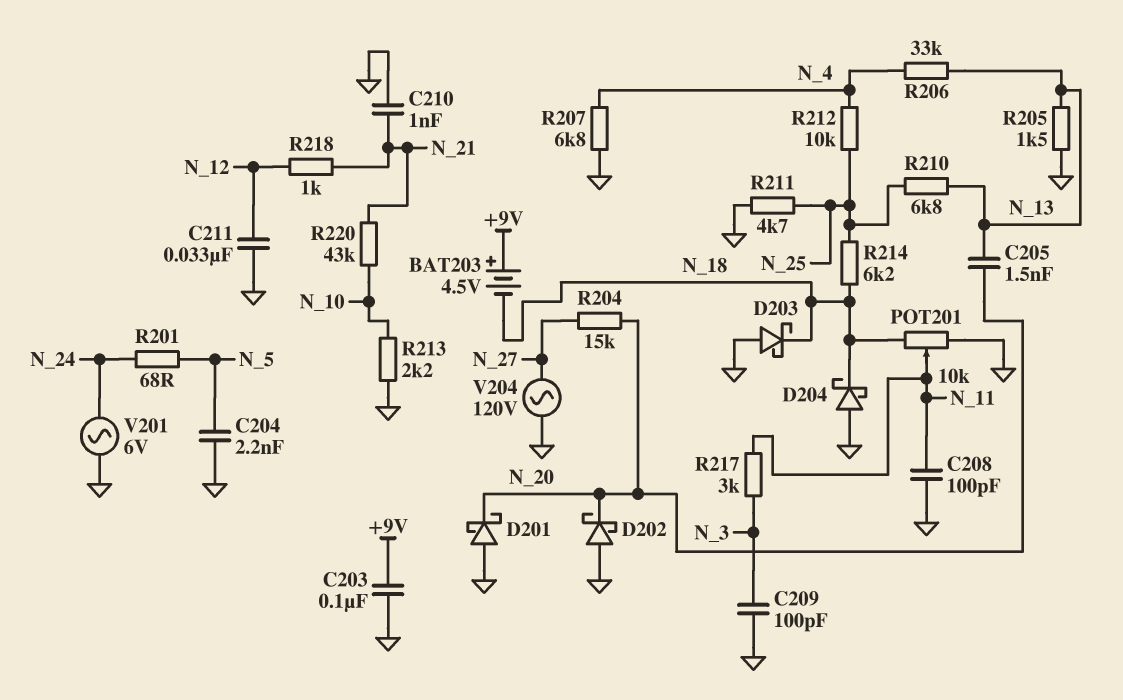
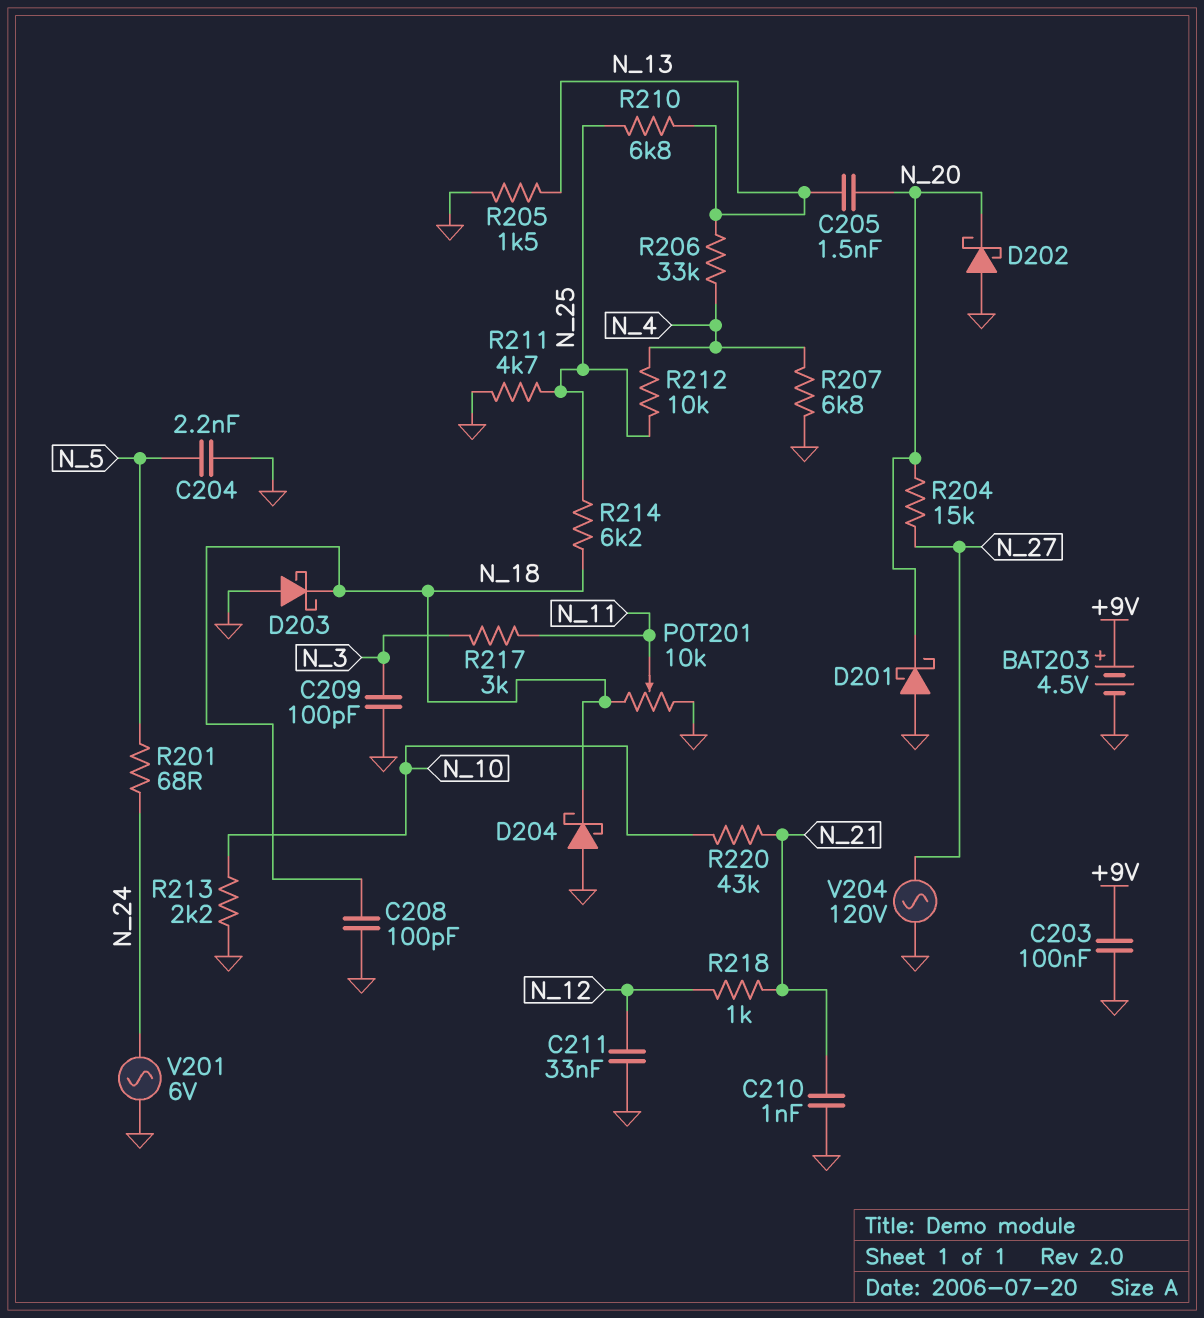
BAT203: 4.5V (plus +9V, minus N_18) -> 4.5V (plus +9V, minus GND)
C208: 100pF (GND, N_11) -> 100pF (GND, N_18)

